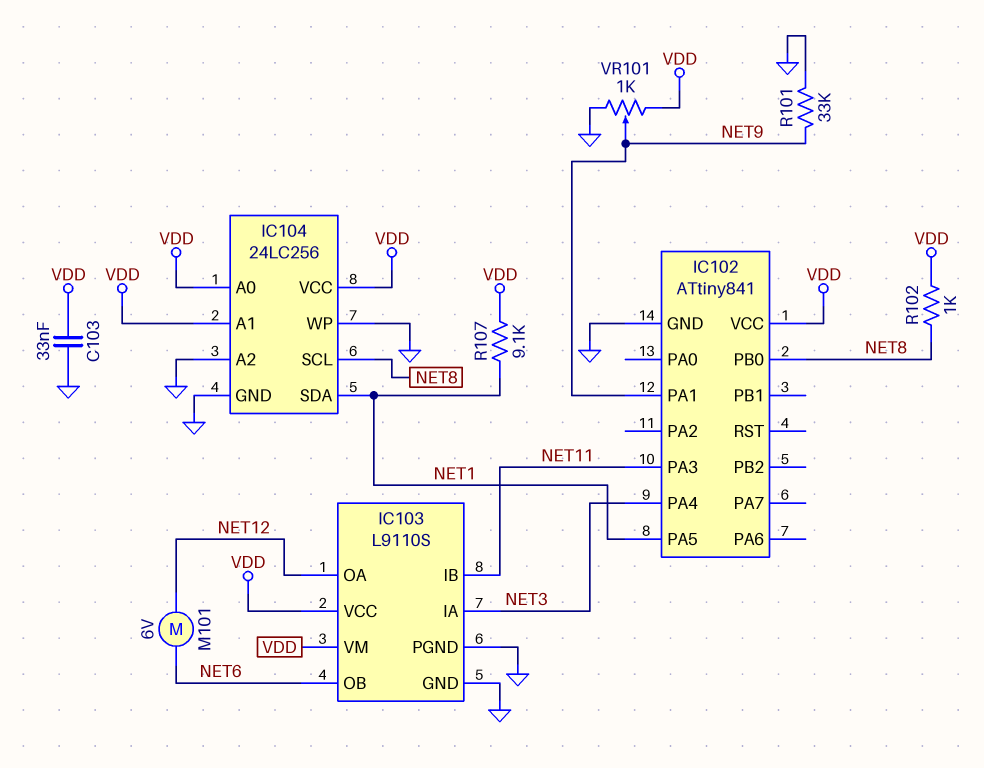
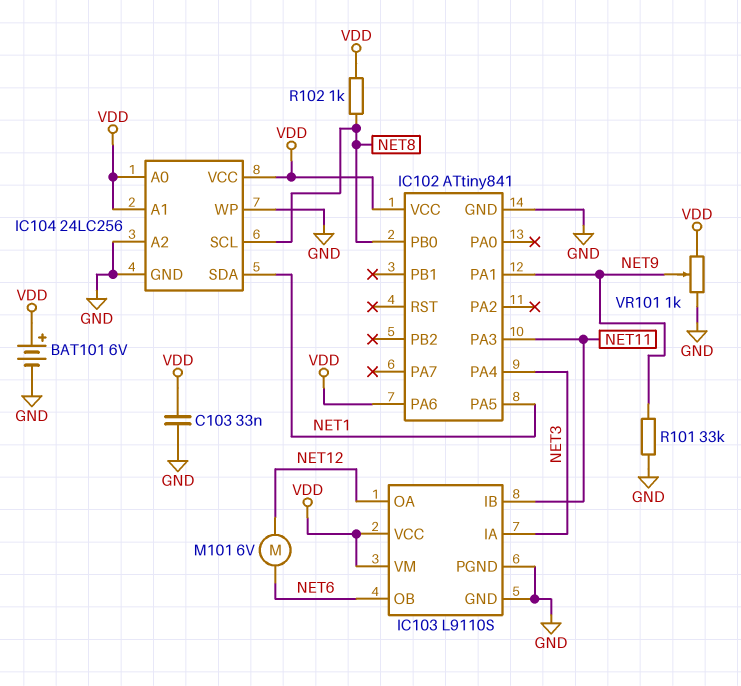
BAT101: none -> 6V (plus VDD, minus GND)
IC102 pin PA6: none -> VDD
R107: 9.1k (NET1, VDD) -> none

